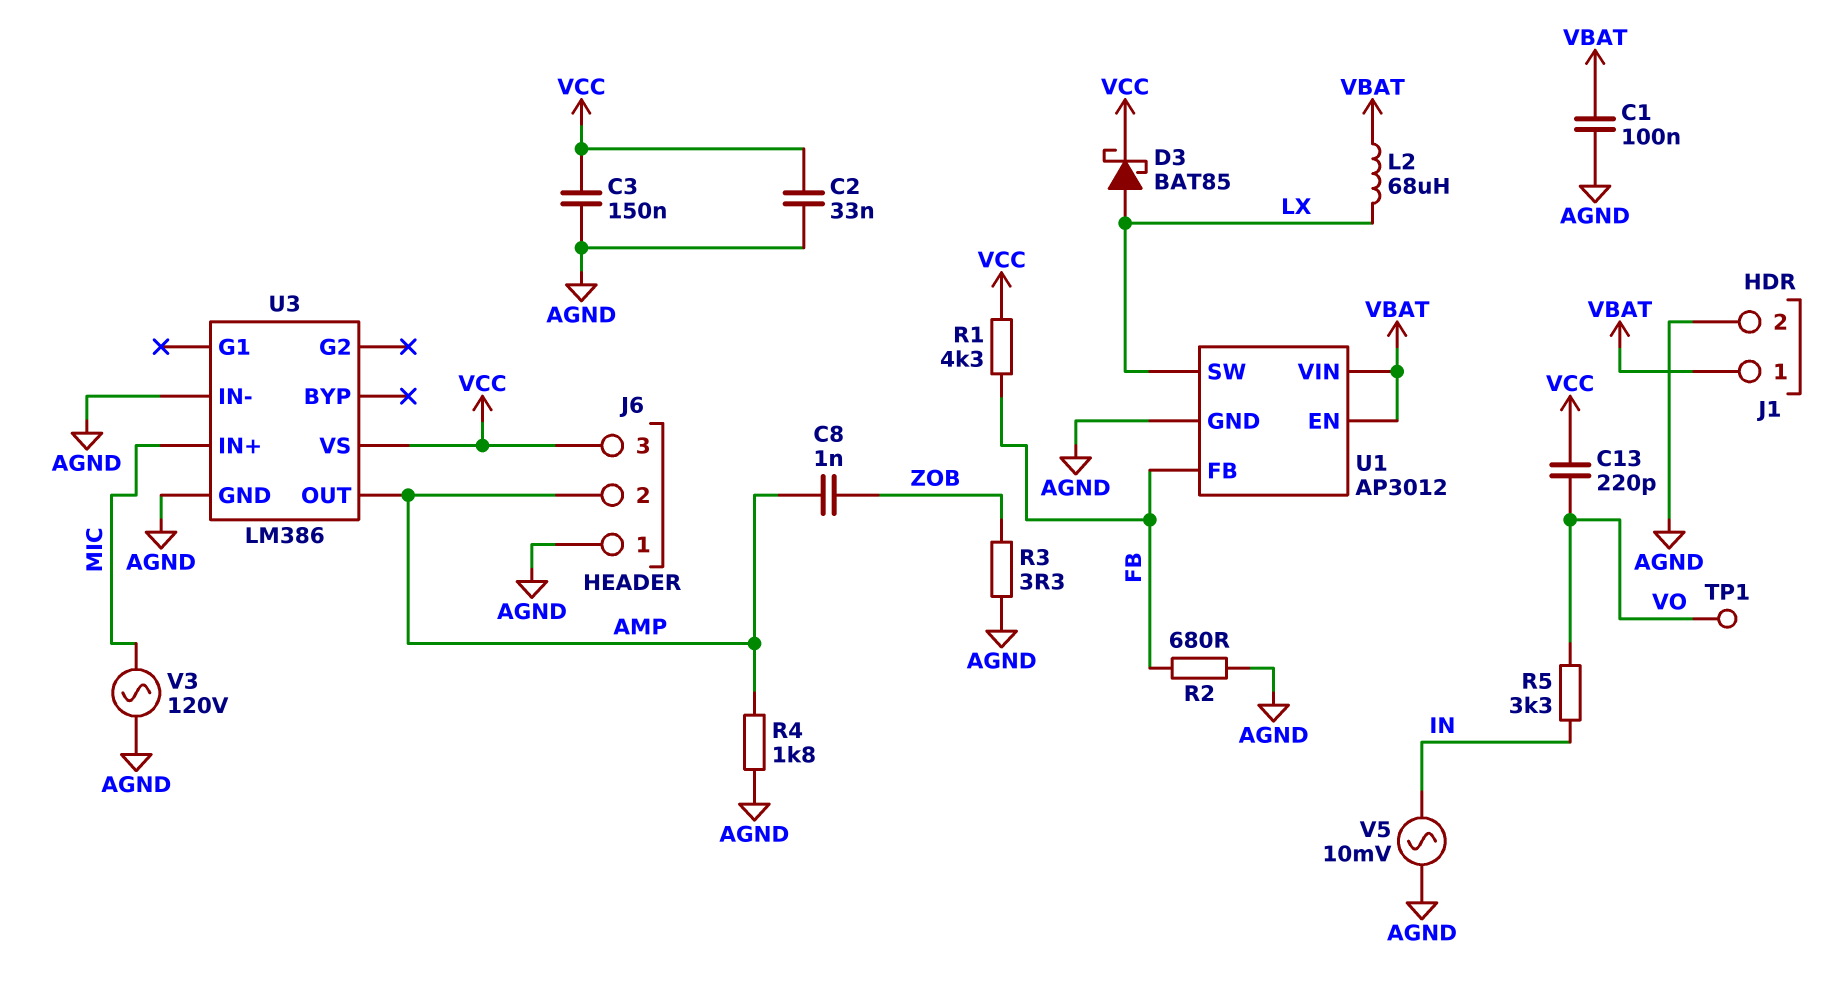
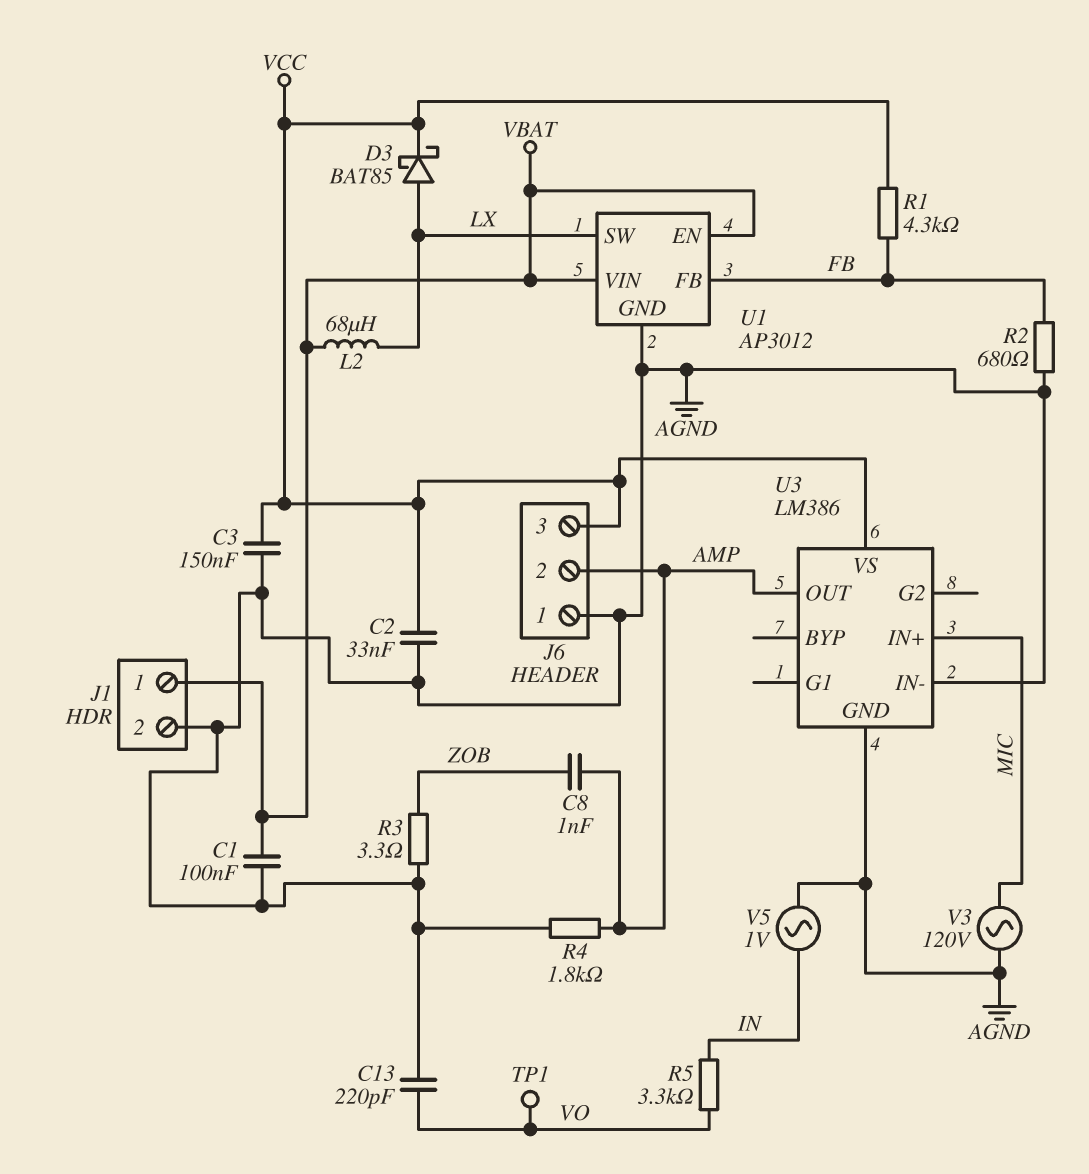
C13: 220pF (VCC, VO) -> 220pF (AGND, VO)
V5: AC 10mV (AGND, IN) -> AC 1V (AGND, IN)

